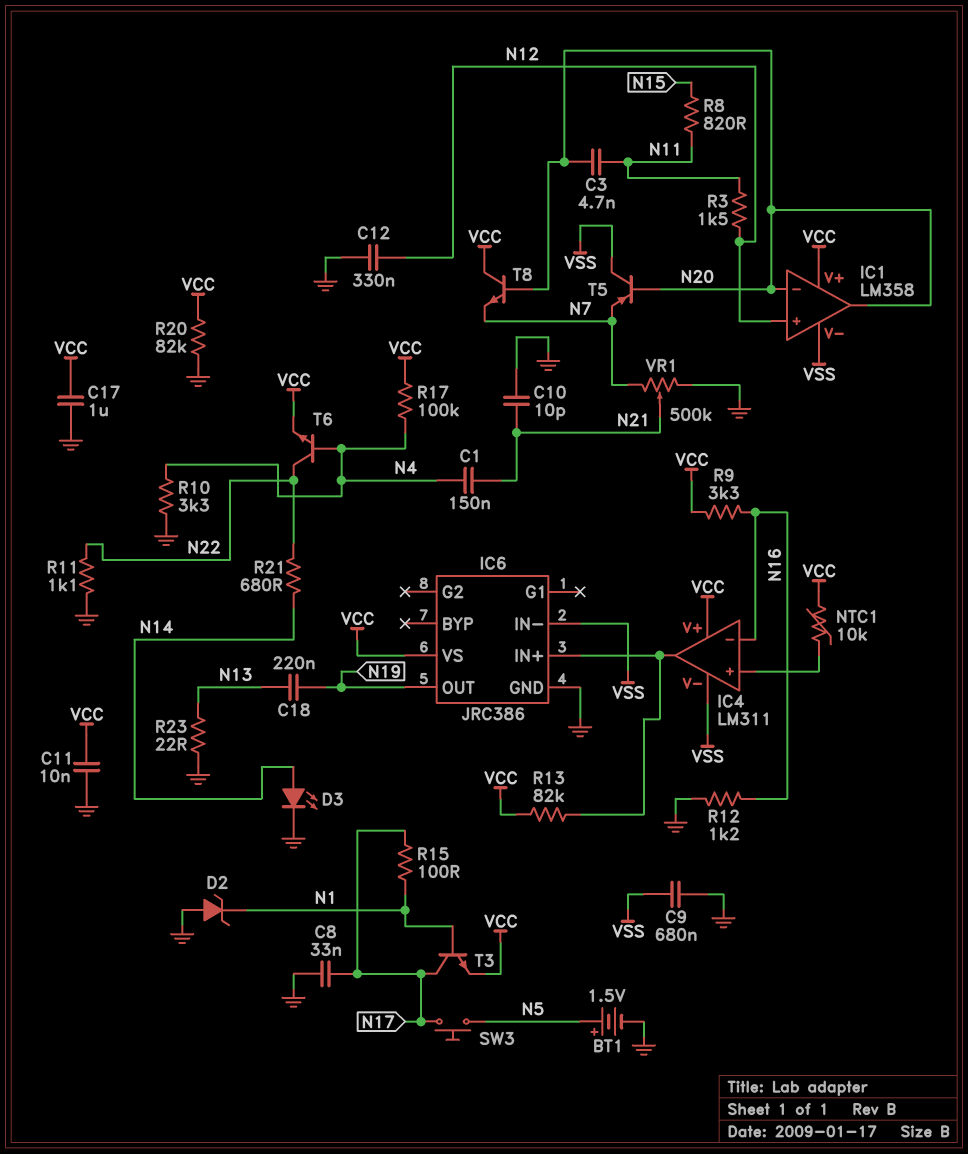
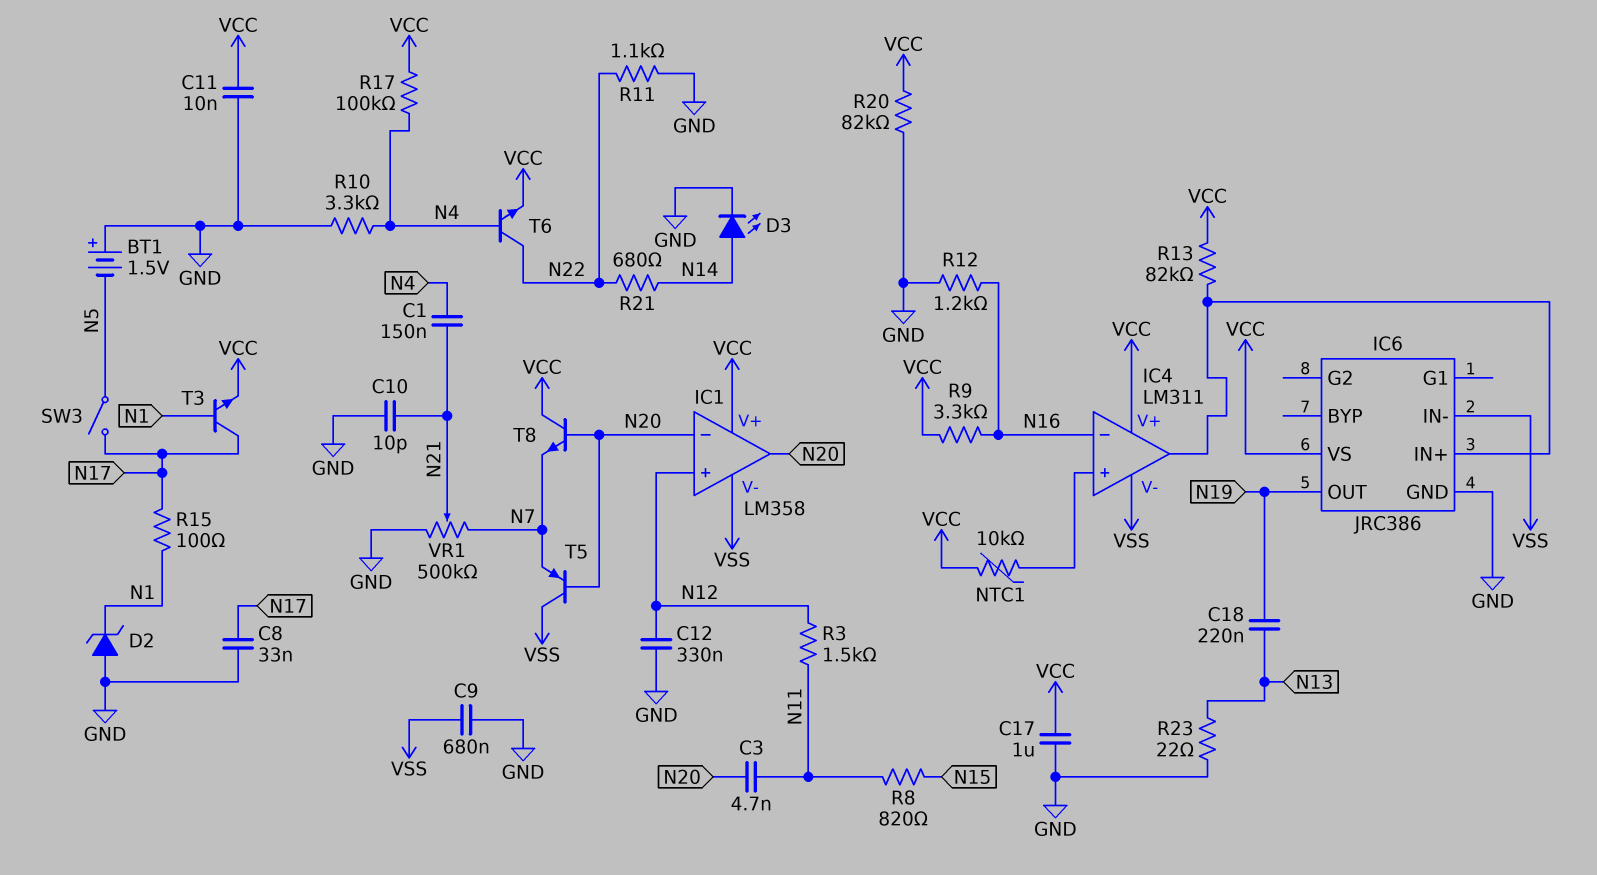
BT1: 1.5V (plus N5, minus GND) -> 1.5V (plus GND, minus N5)
SW3: button (N5, N17) -> switch (N5, N17)

